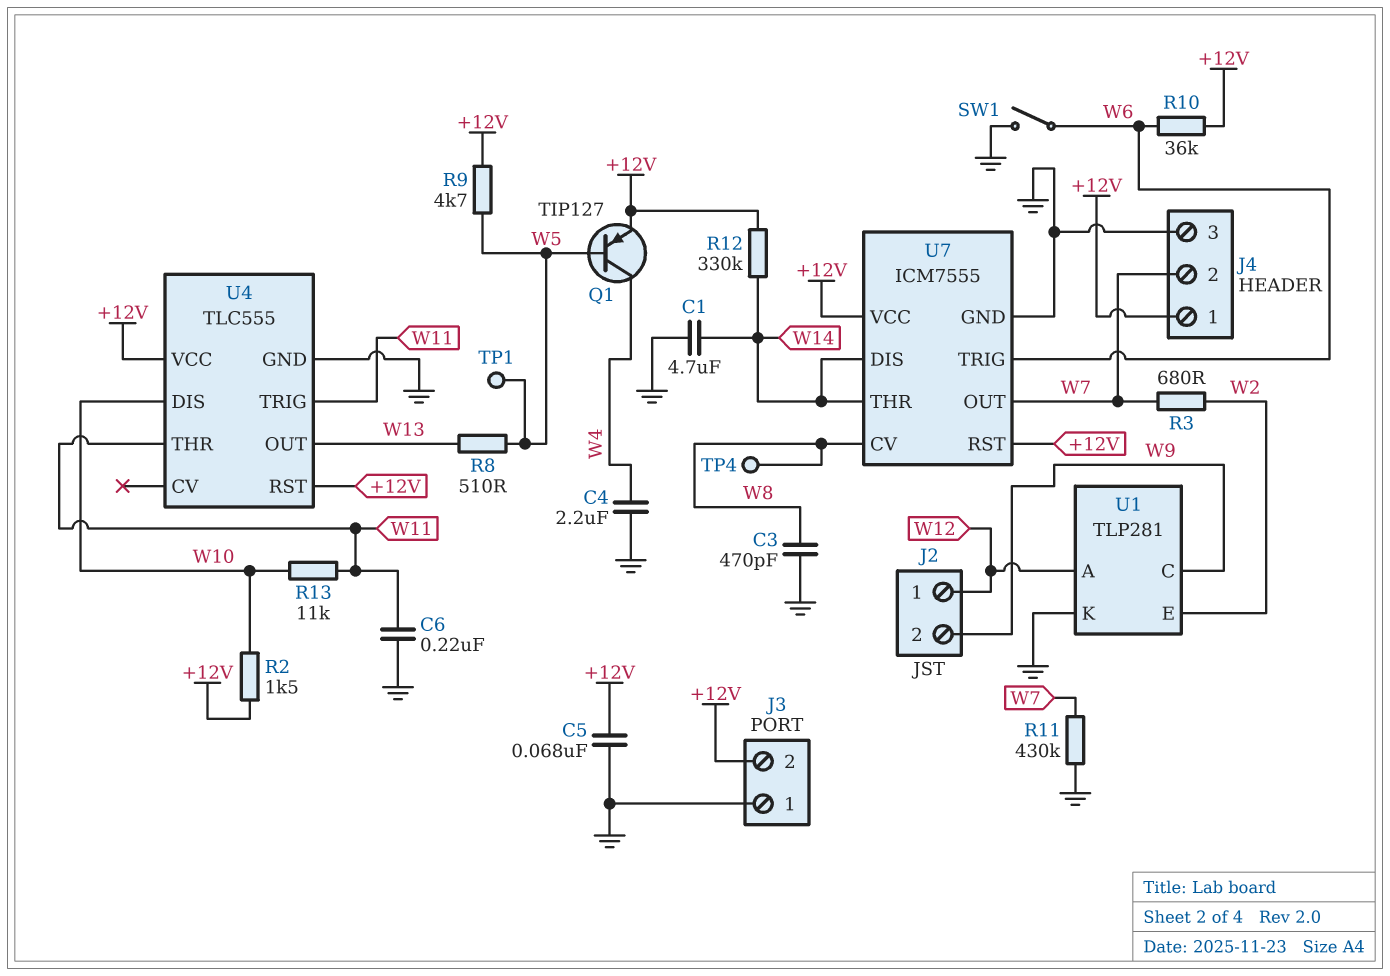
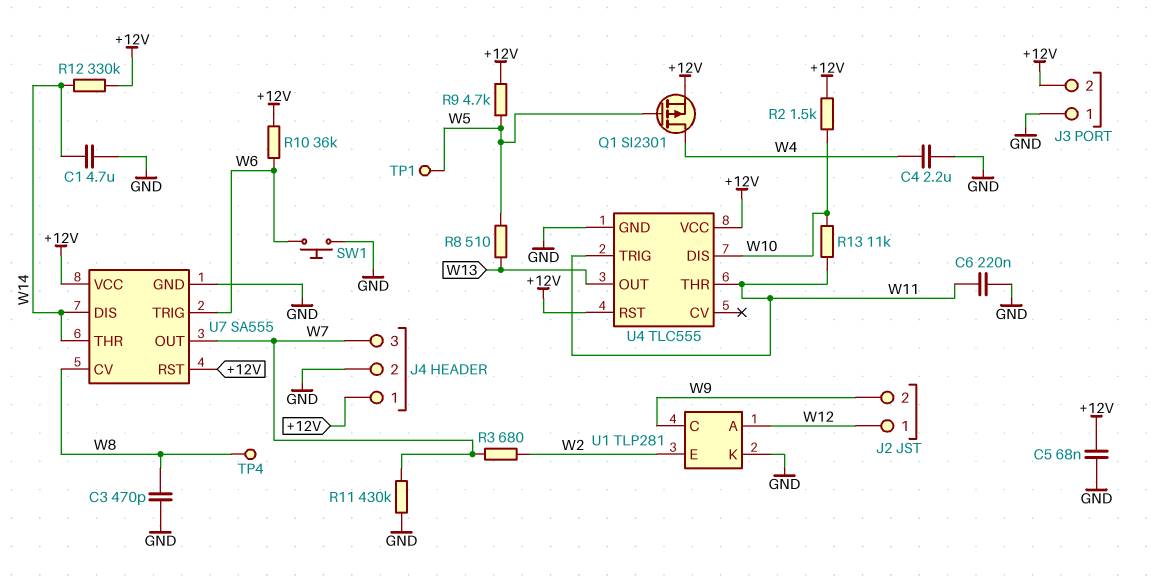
J4 pin 2: W7 -> GND
J4 pin 3: GND -> W7
Q1: PNP TIP127 (B W5, C W4, E +12V) -> PMOS SI2301 (G W5, D W4, S +12V)
SW1: switch (GND, W6) -> button (GND, W6)
U7: ICM7555 -> SA555

